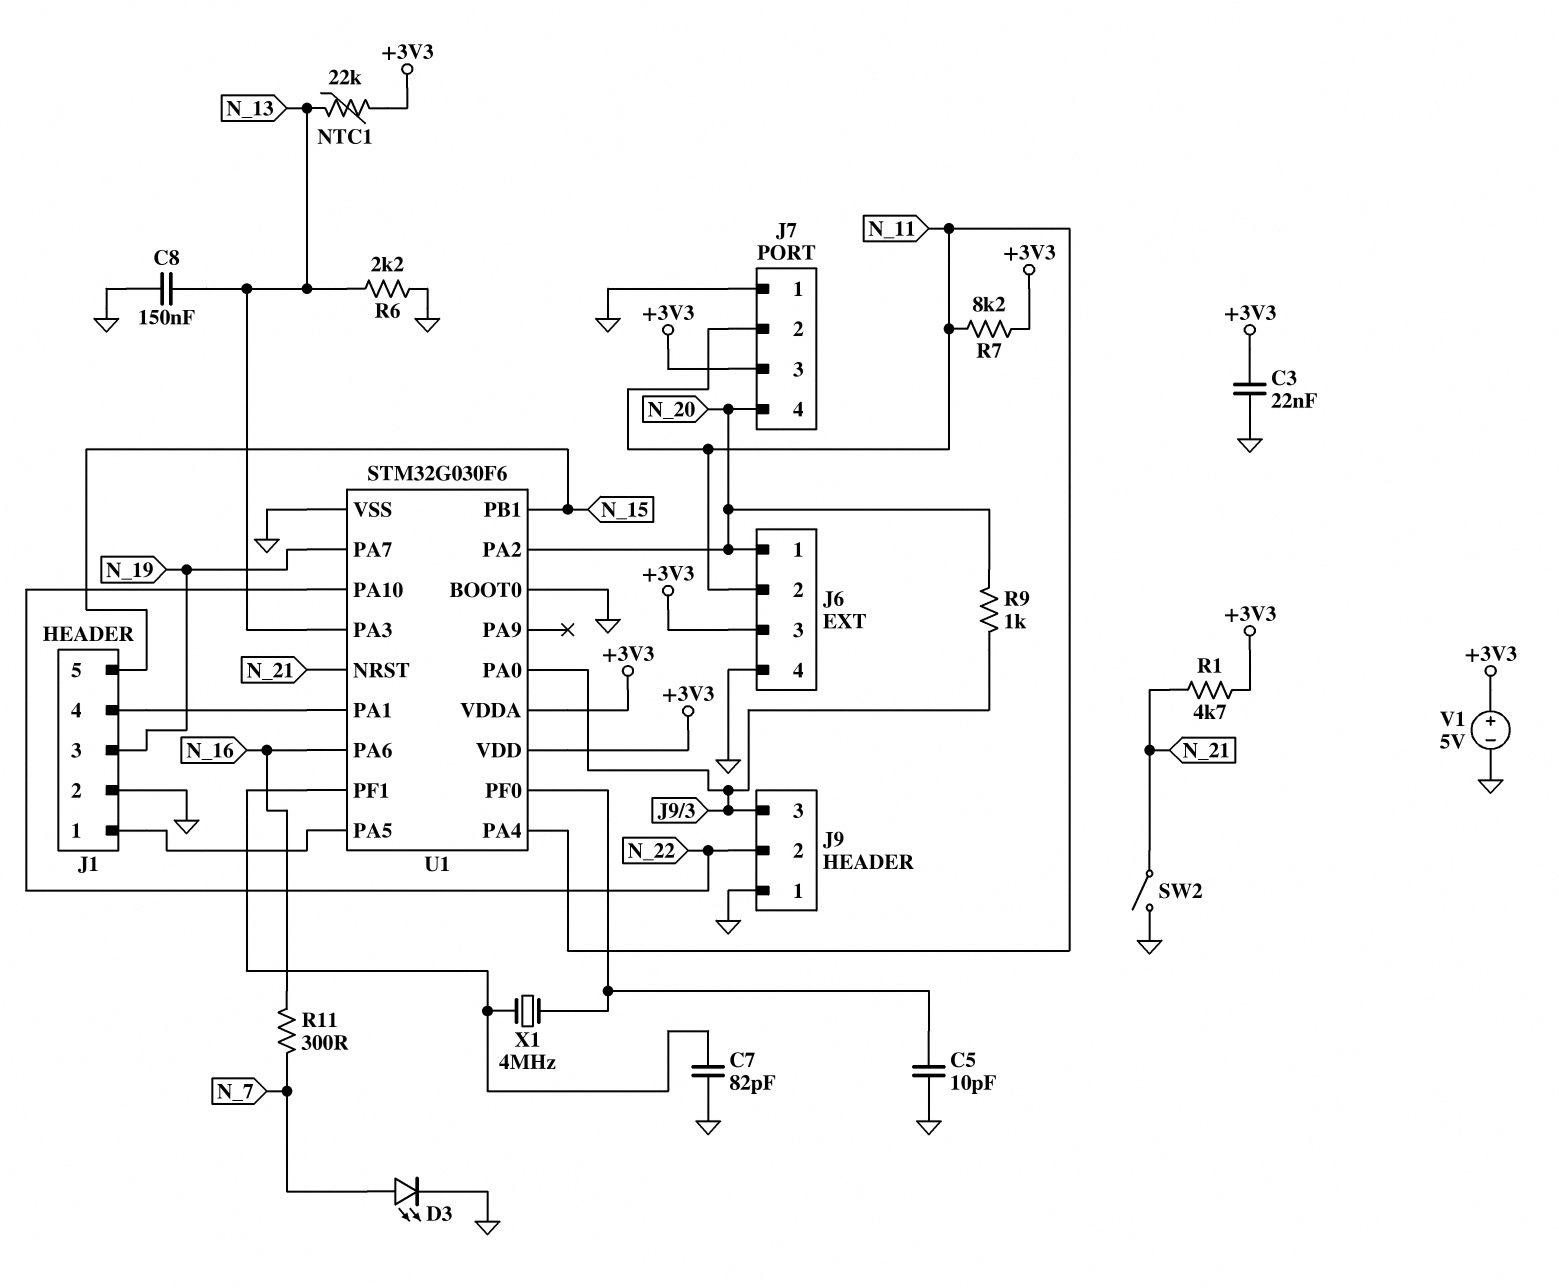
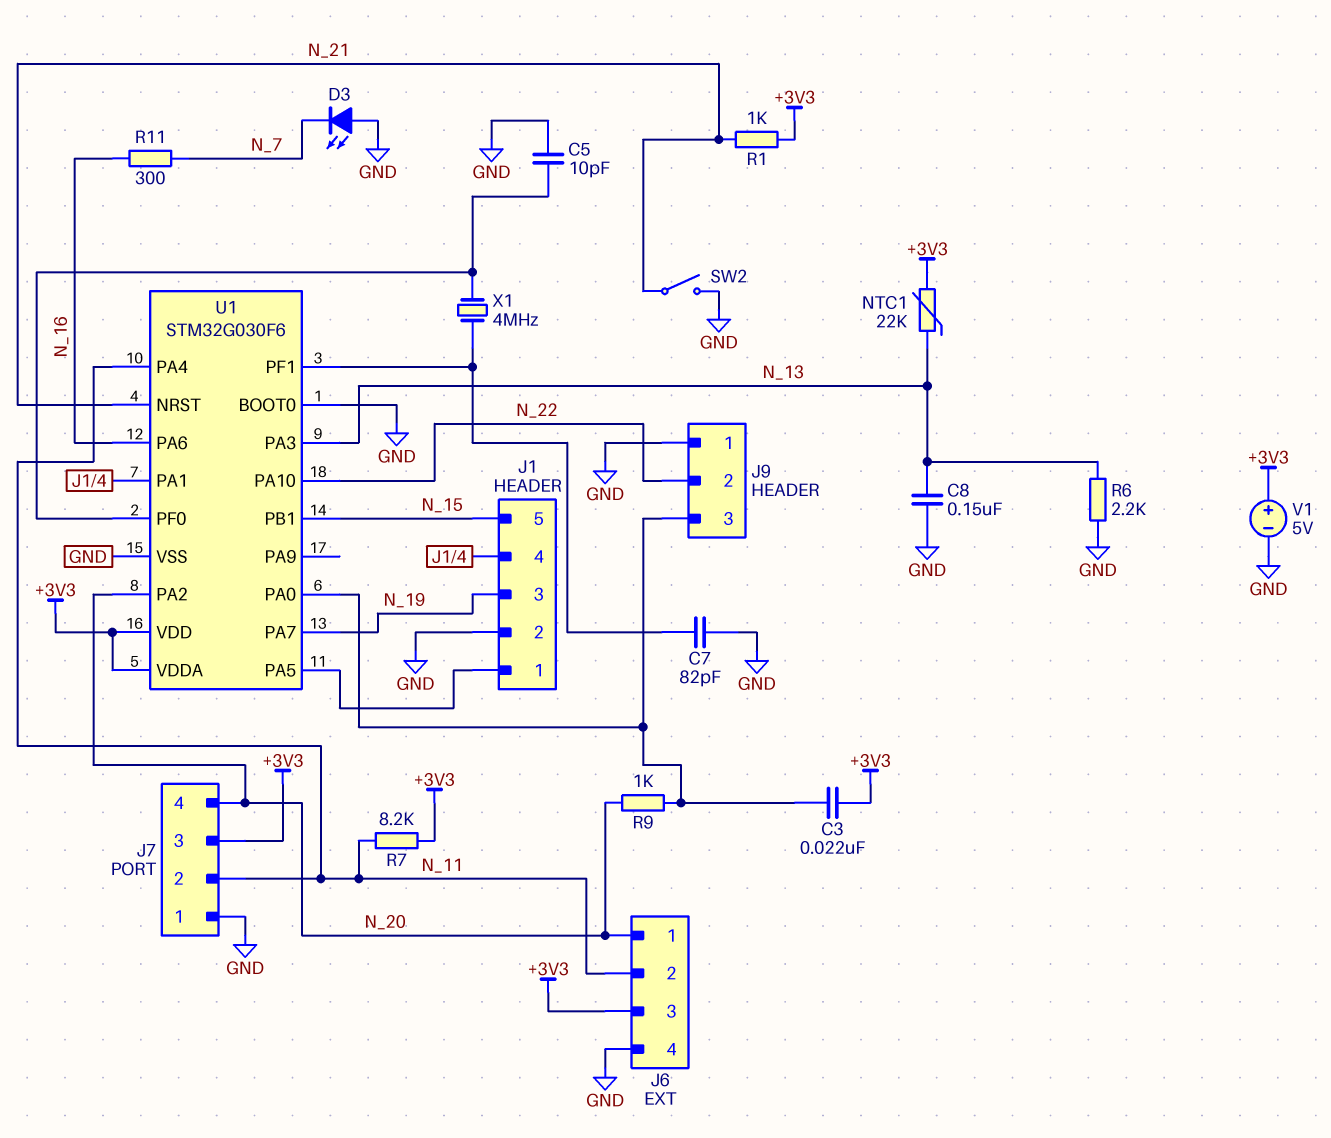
C3: 22nF (+3V3, GND) -> 22nF (+3V3, J9/3)
D3: LED (A N_7, K GND) -> LED (A GND, K N_7)
R1: 4.7k (+3V3, N_21) -> 1k (+3V3, N_21)

